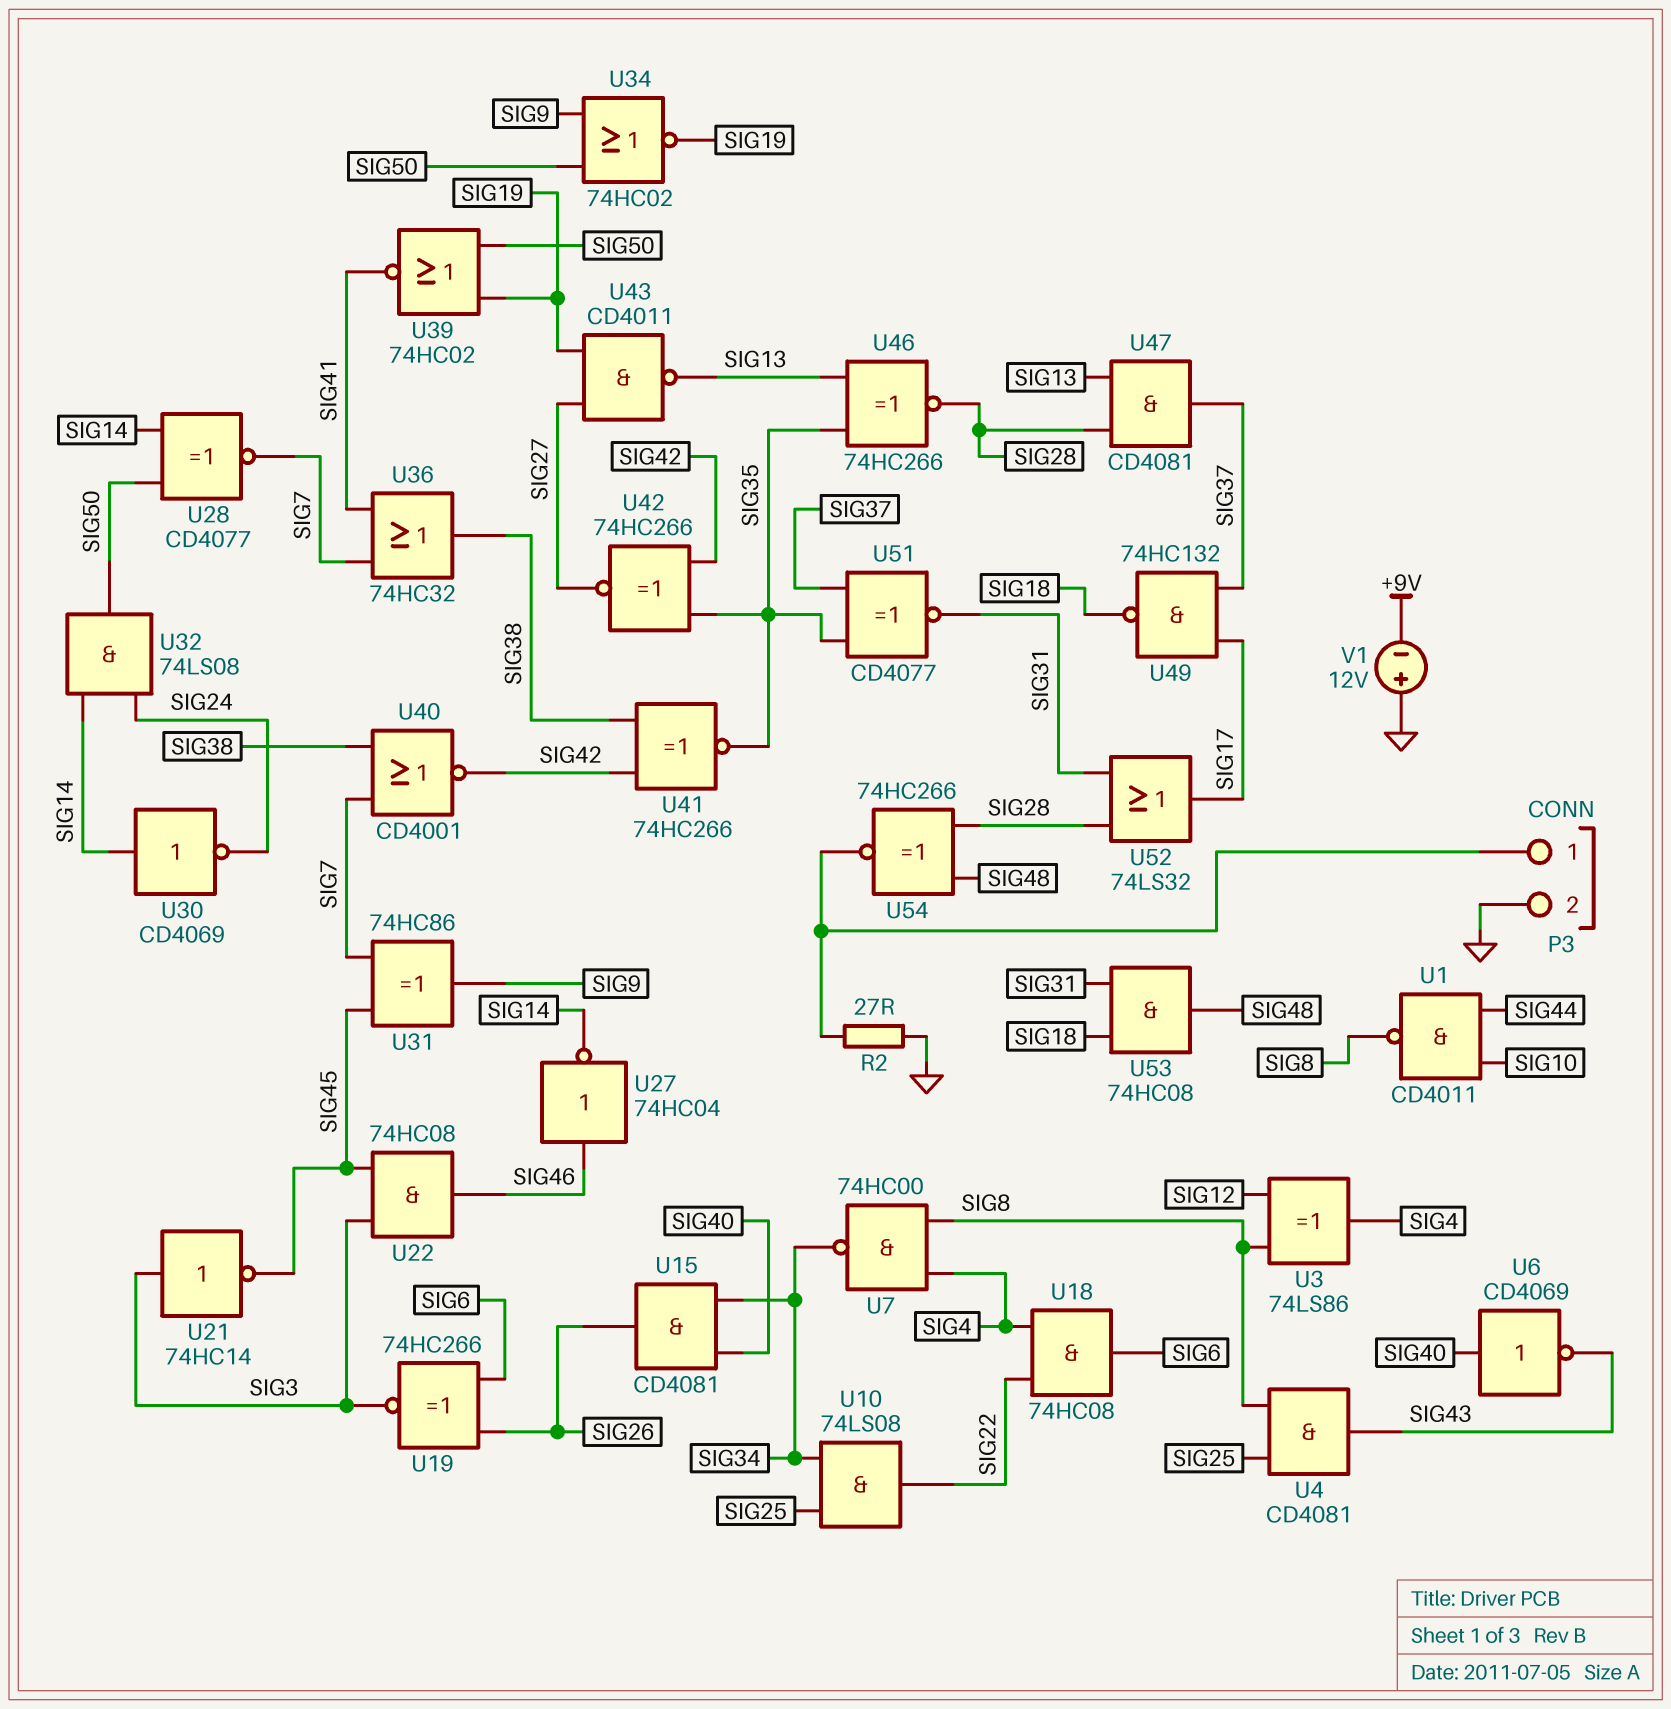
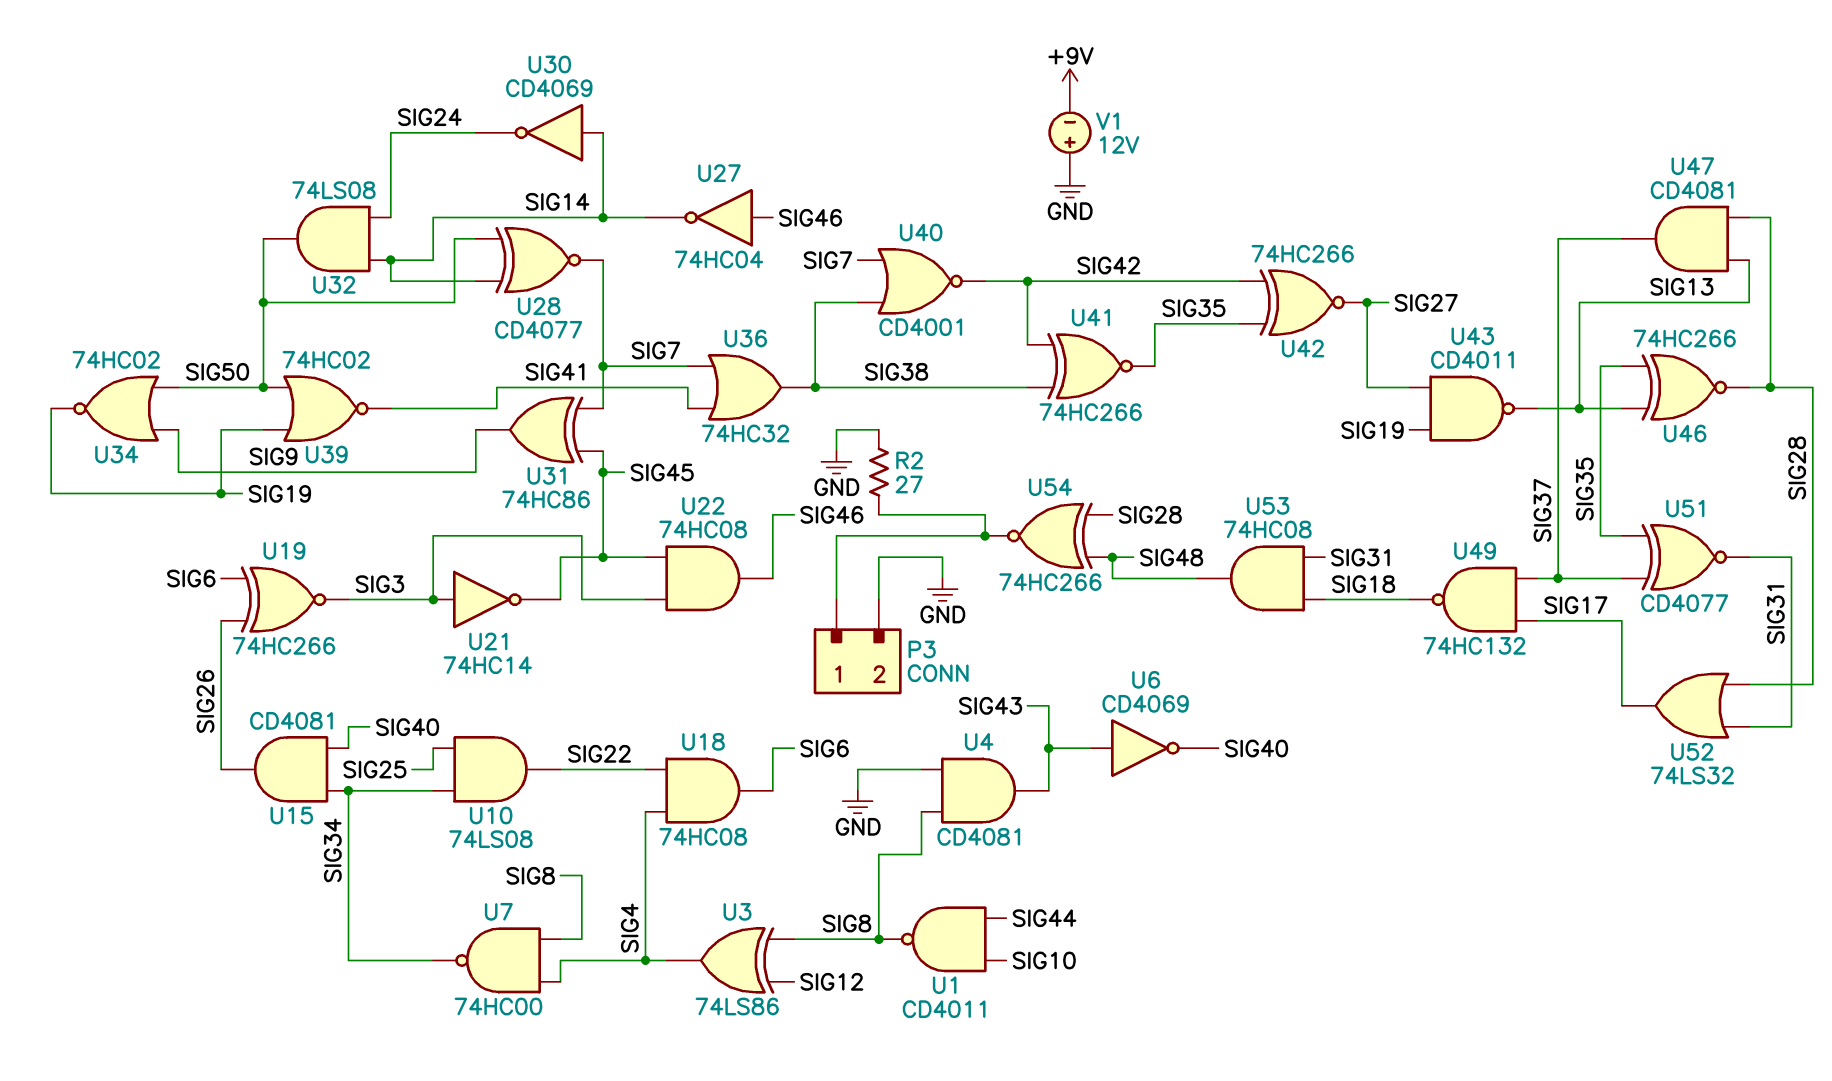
U4: AND CD4081 (in SIG8, in SIG25, out SIG43) -> AND CD4081 (in GND, in SIG8, out SIG43)
U6: NOT CD4069 (in SIG40, out SIG43) -> NOT CD4069 (in SIG43, out SIG40)

